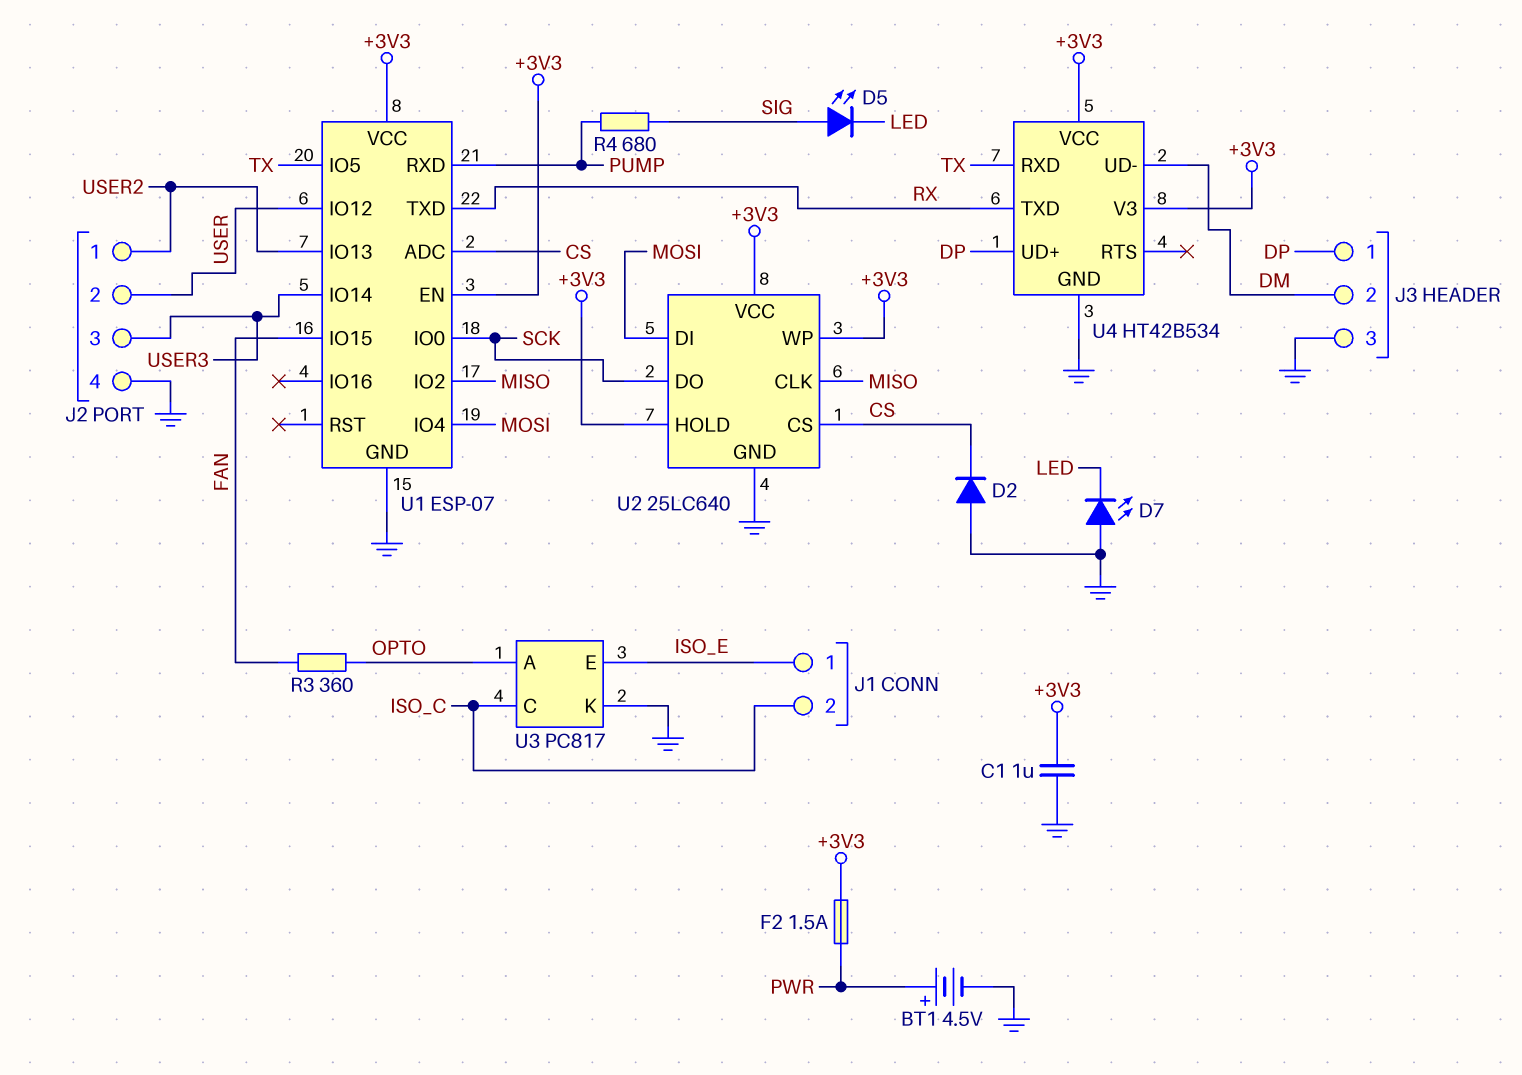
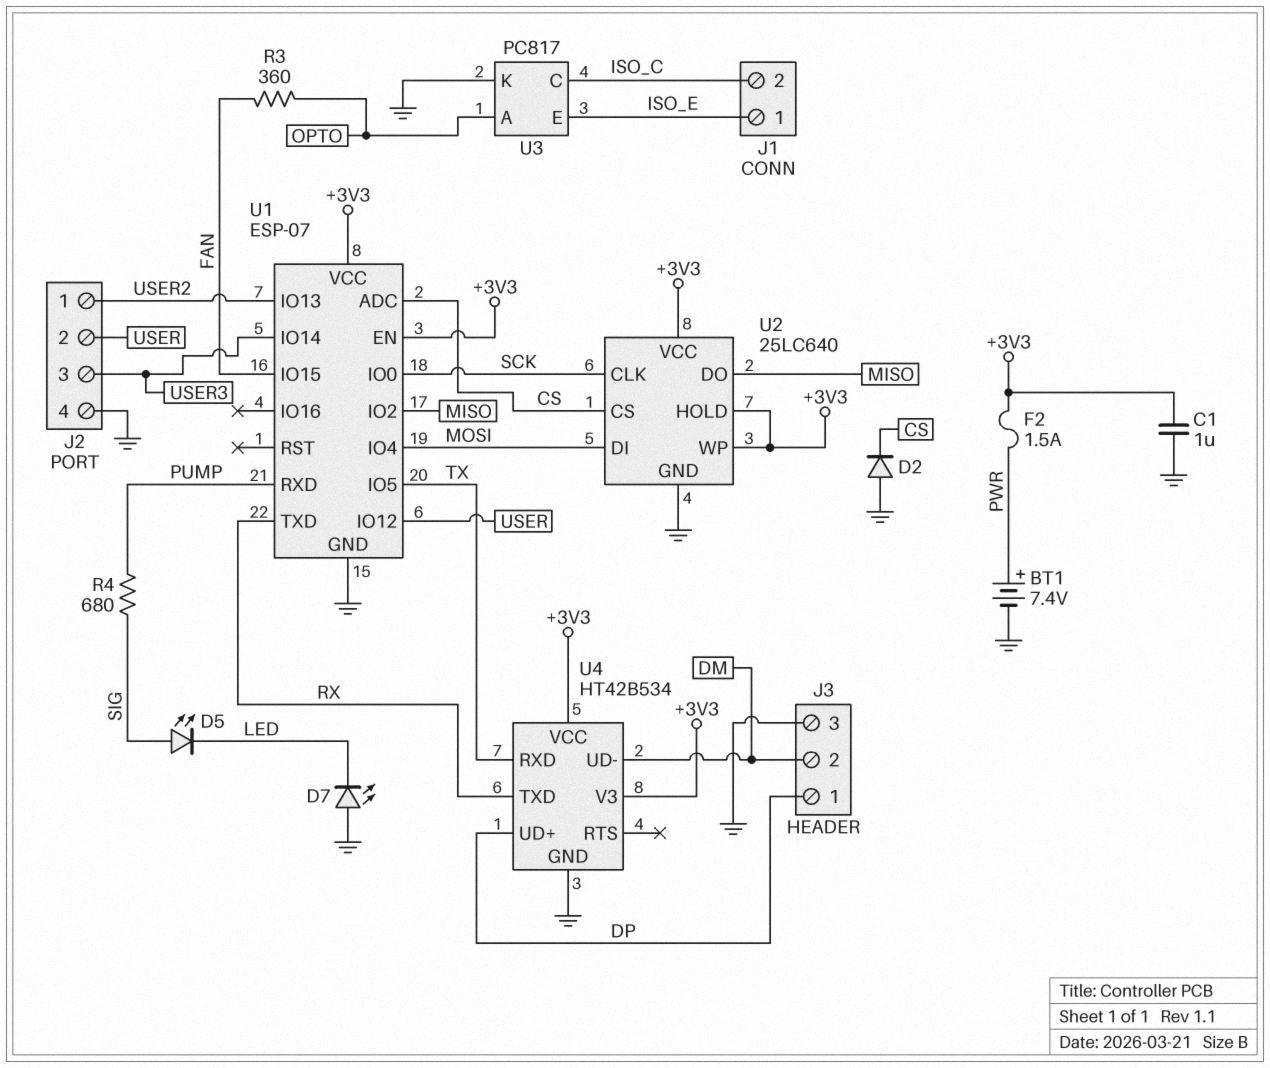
BT1: 4.5V (plus PWR, minus GND) -> 7.4V (plus PWR, minus GND)
U2 pin CLK: MISO -> SCK
U2 pin DO: SCK -> MISO

